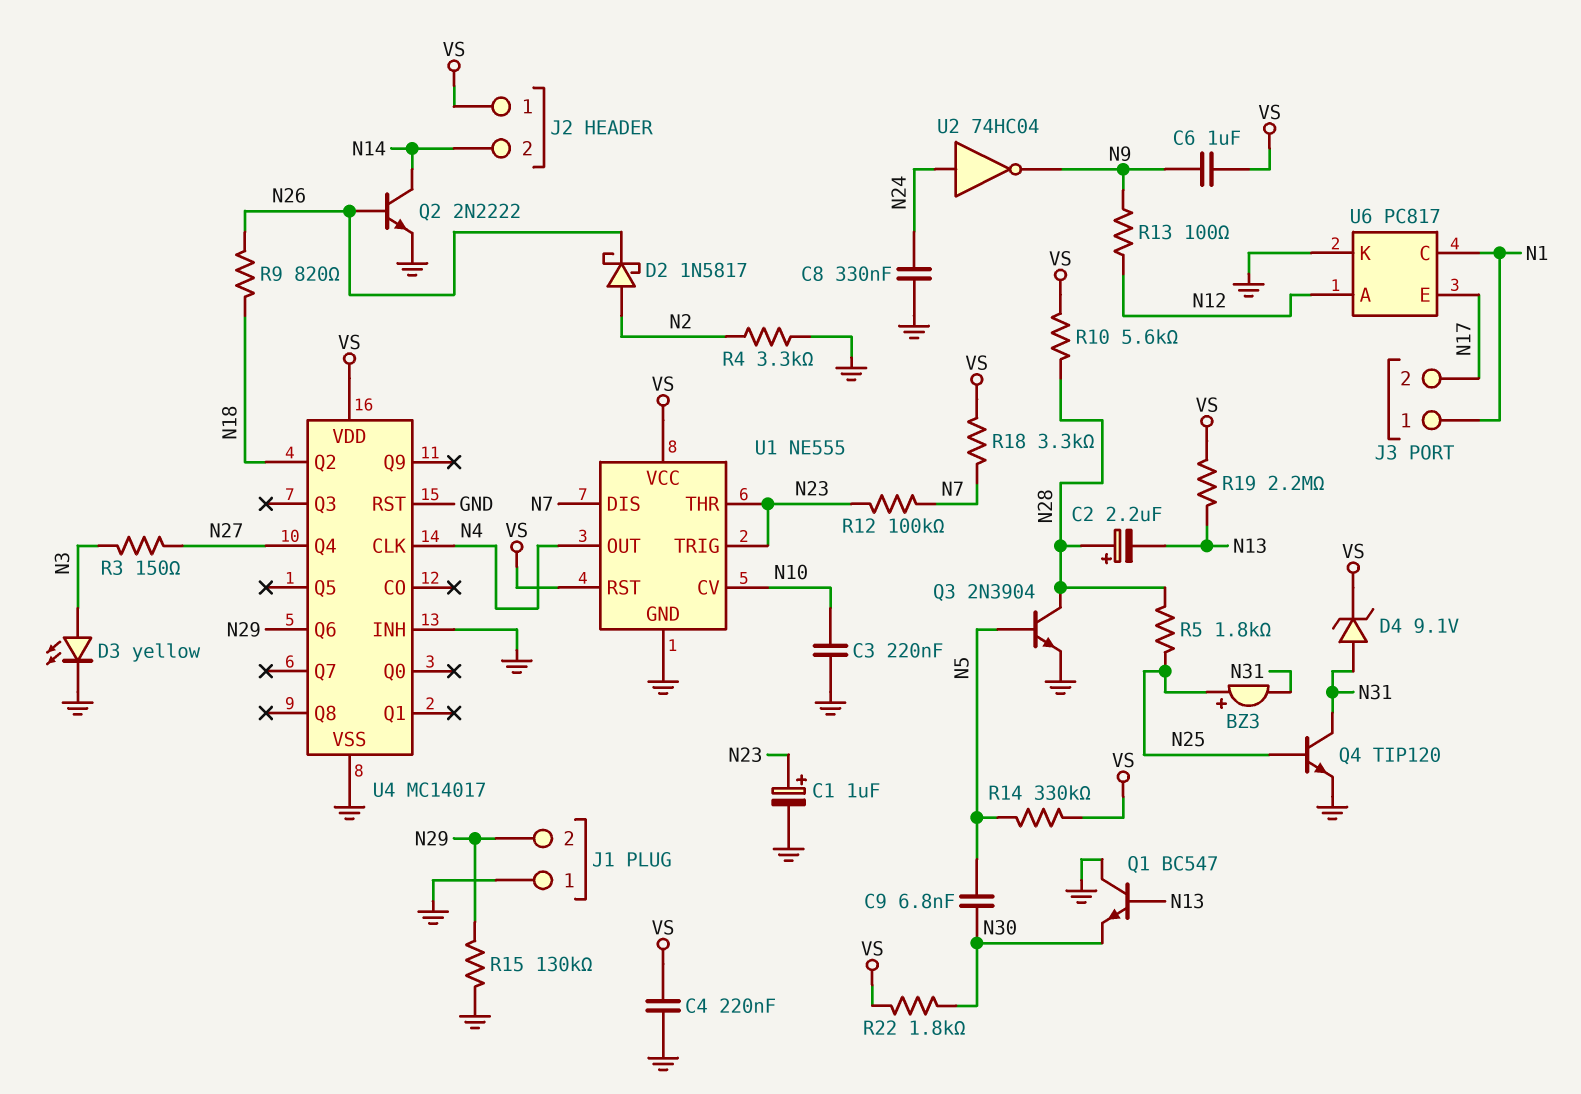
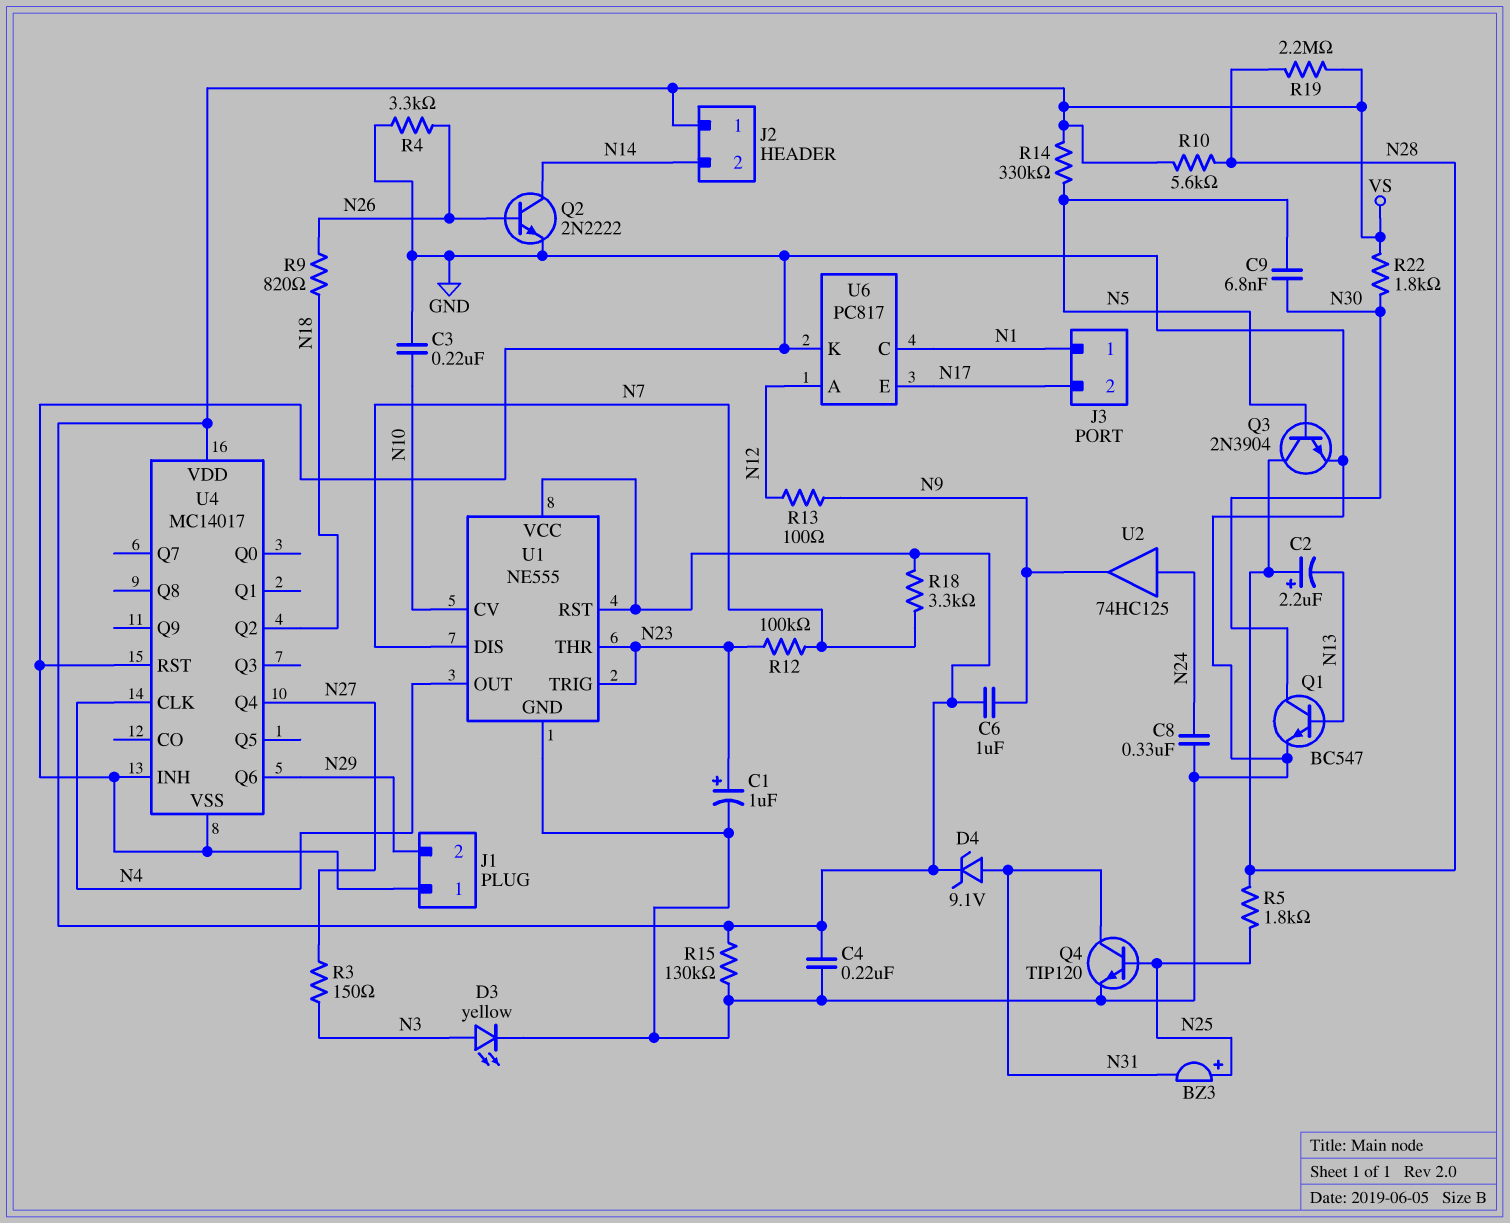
D2: schottky 1N5817 (A N2, K N26) -> none
Q1: NPN BC547 (B N13, C GND, E N30) -> NPN BC547 (B N13, C N30, E GND)
R4: 3.3k (GND, N2) -> 3.3k (GND, N26)
R15: 130k (GND, N29) -> 130k (GND, VS)
R19: 2.2M (N13, VS) -> 2.2M (N28, VS)
U2: NOT 74HC04 (in N24, out N9) -> buffer 74HC125 (in N24, out N9)

